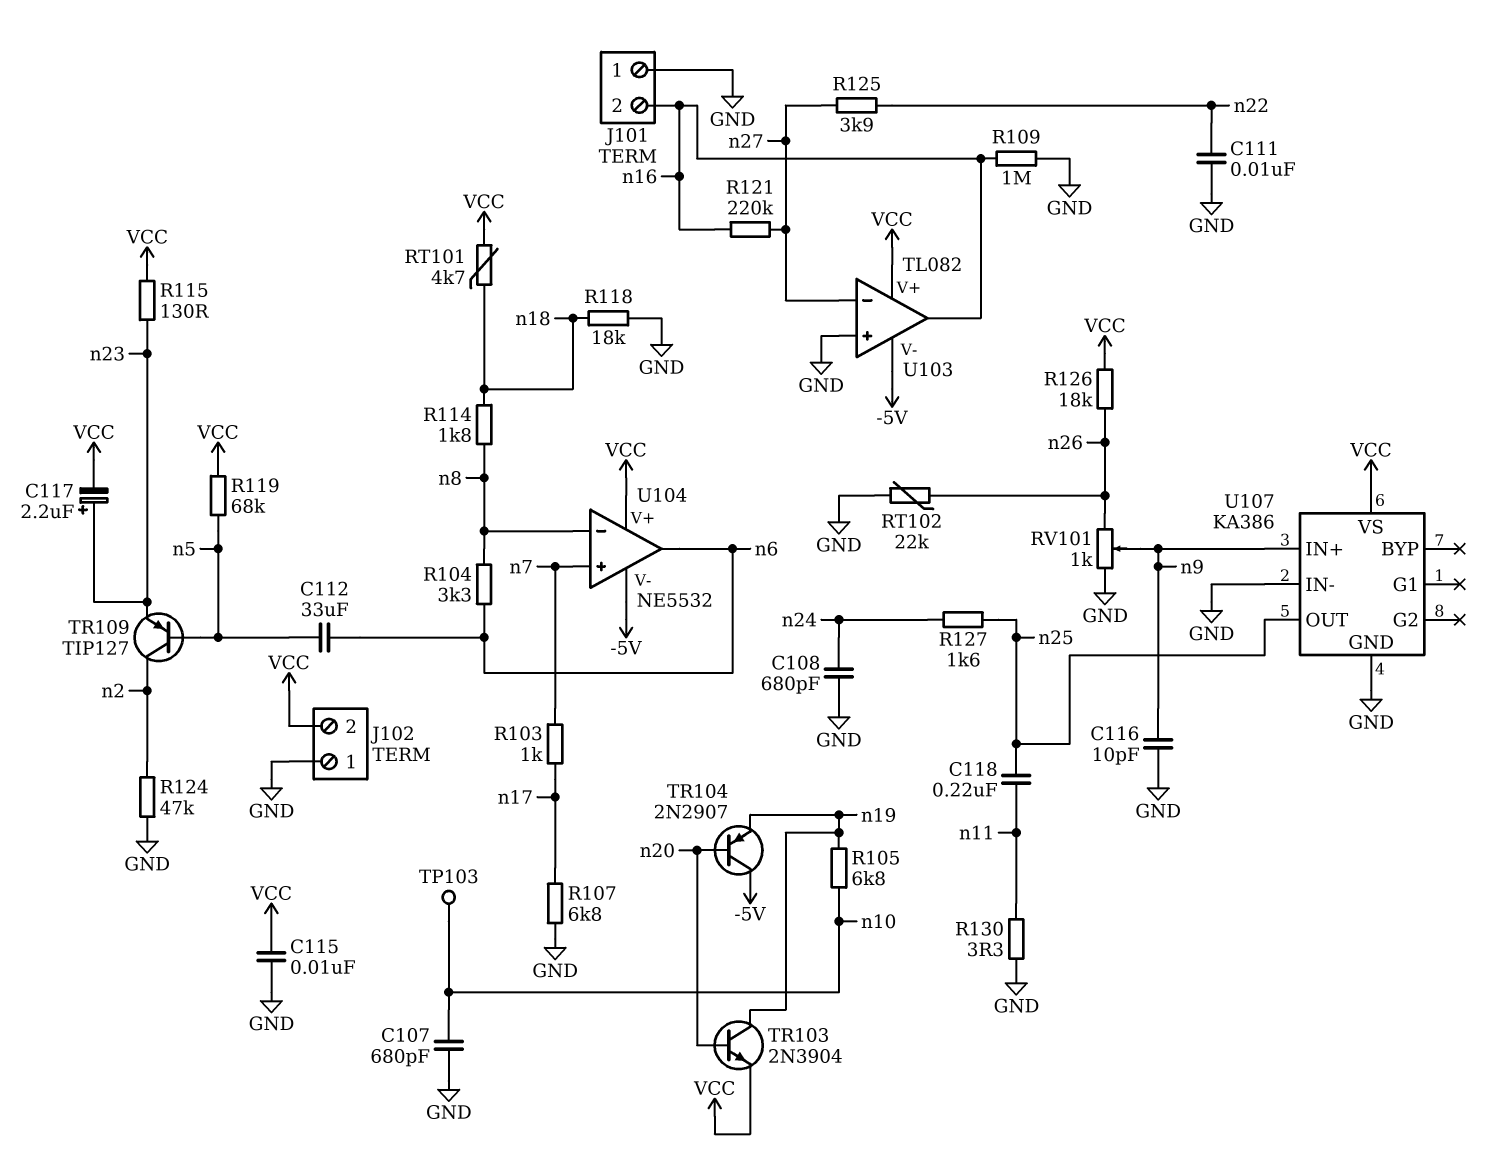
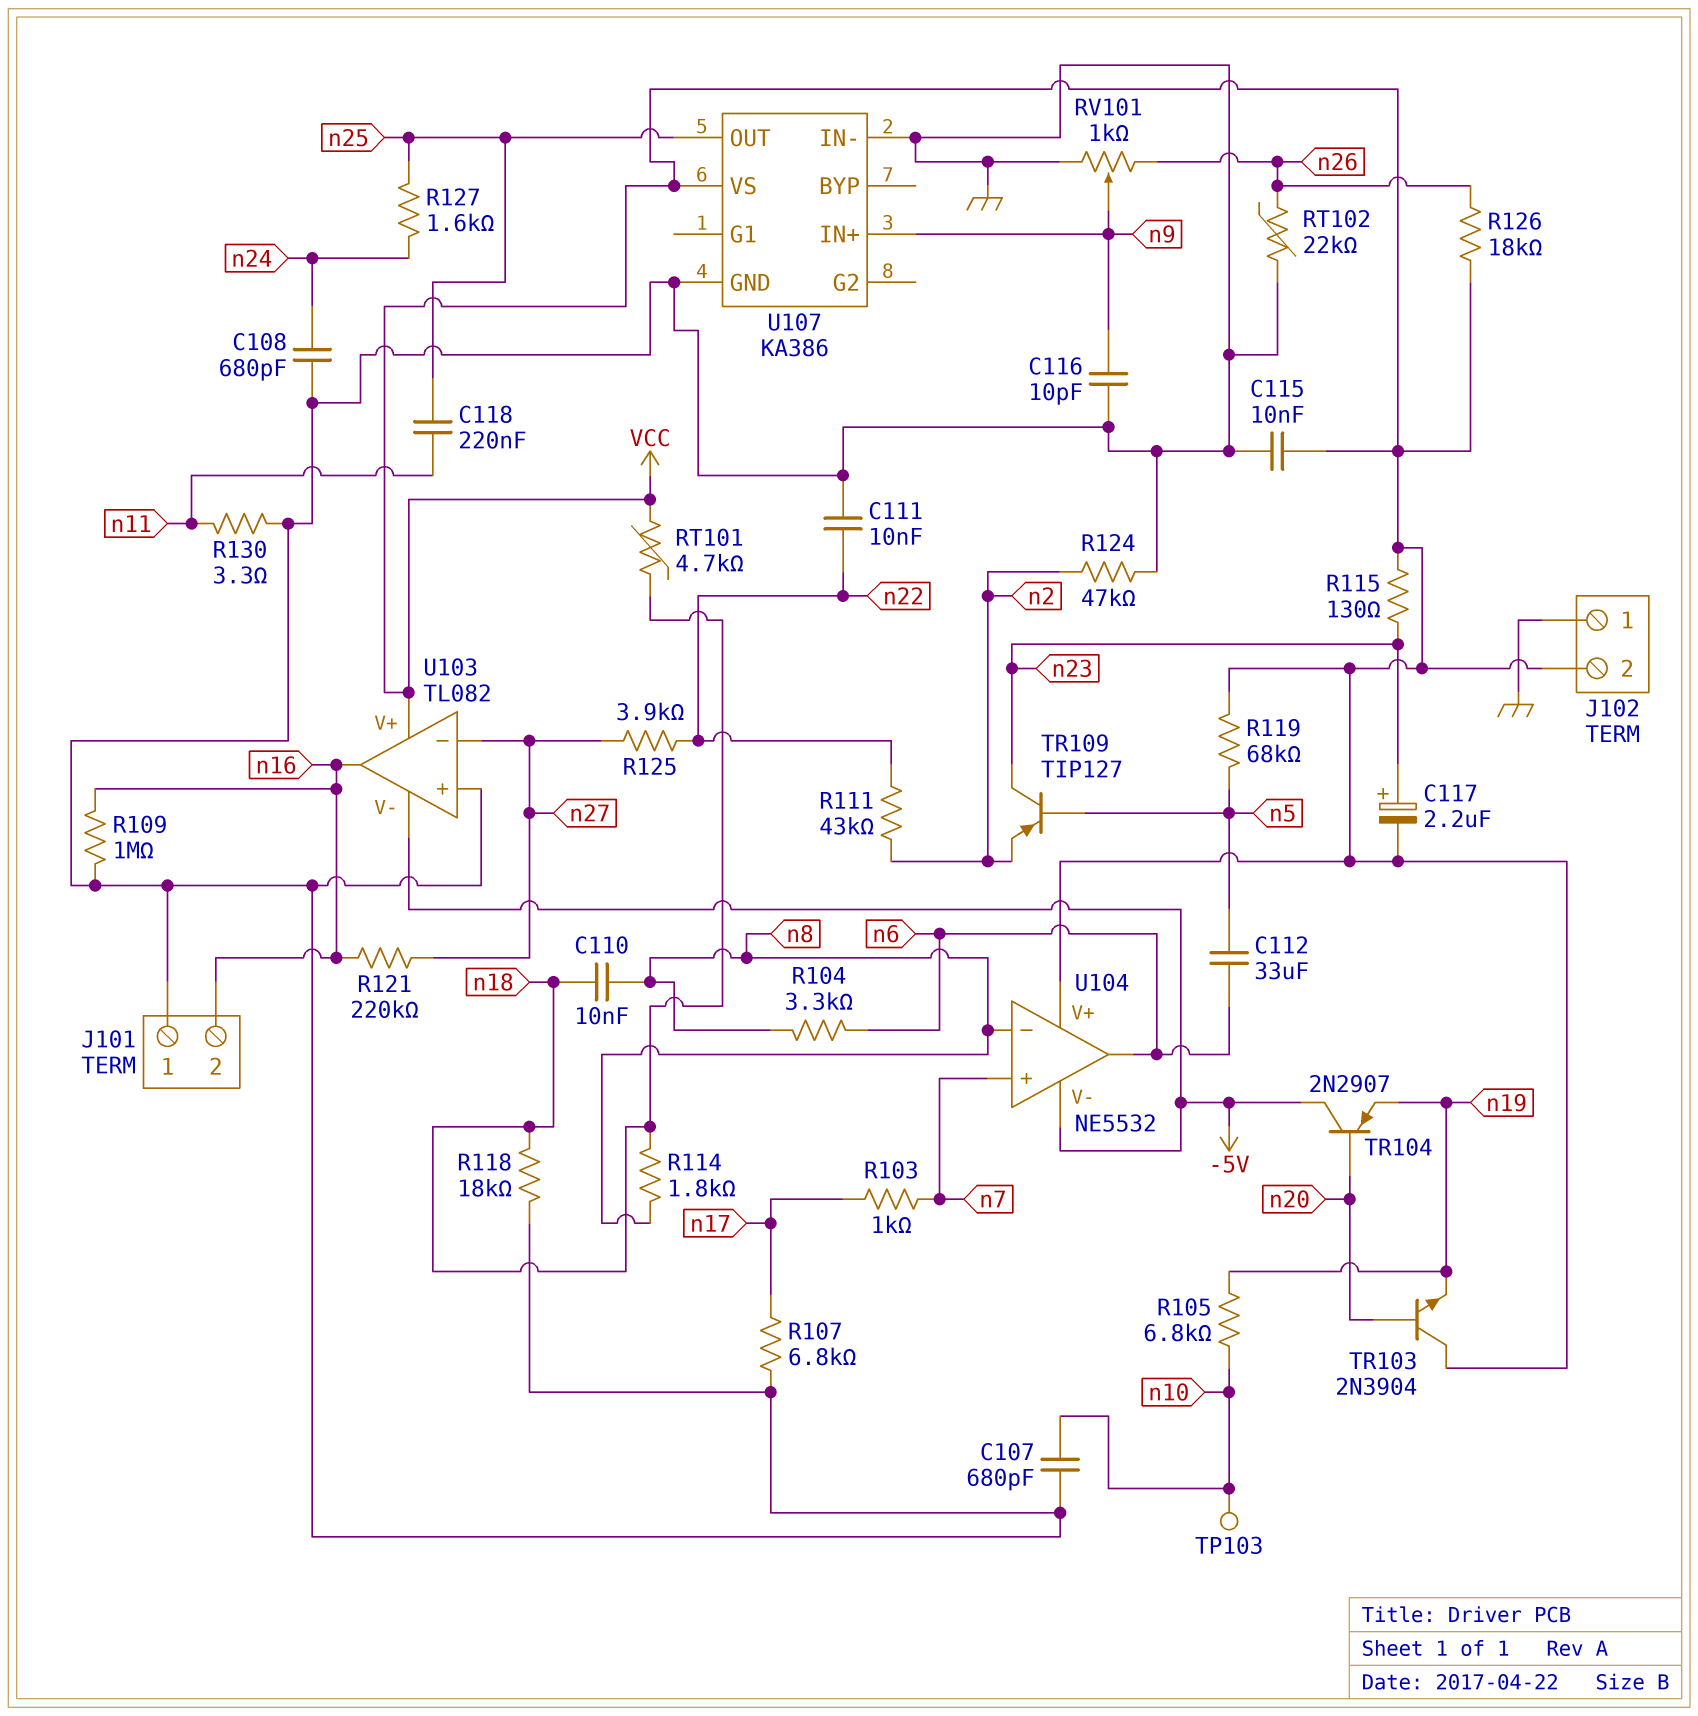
C110: none -> 10nF (n8, n18)
R111: none -> 43k (n2, n22)
TR103: NPN 2N3904 (B n20, C n19, E VCC) -> NPN 2N3904 (B n20, C VCC, E n19)
TR109: PNP TIP127 (B n5, C n2, E n23) -> PNP TIP127 (B n5, C n23, E n2)

